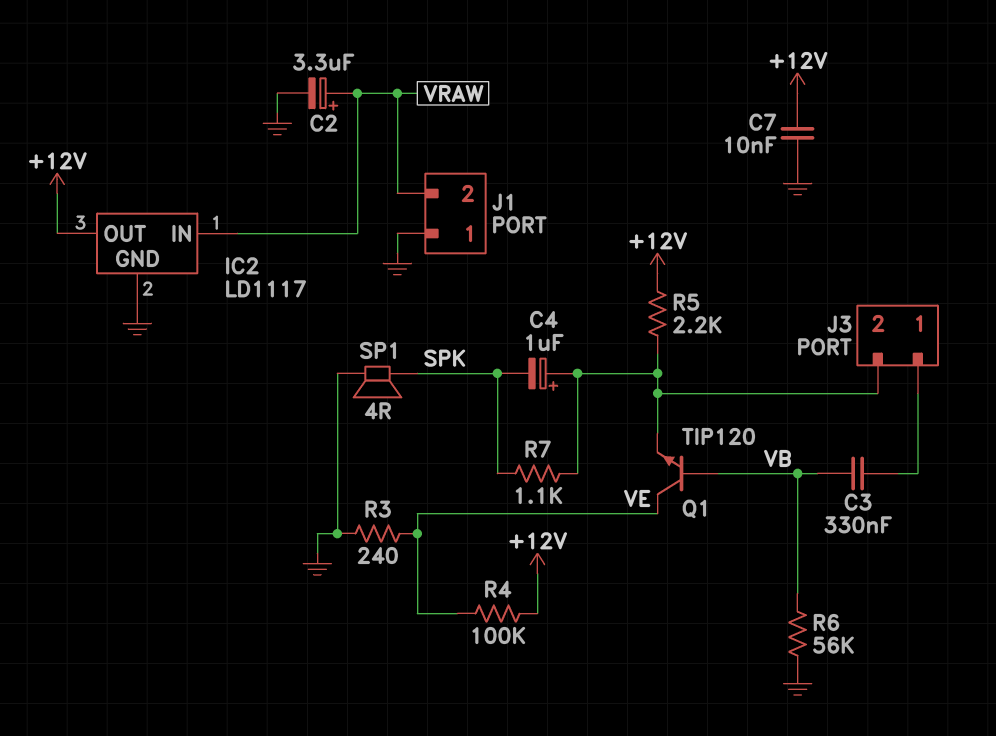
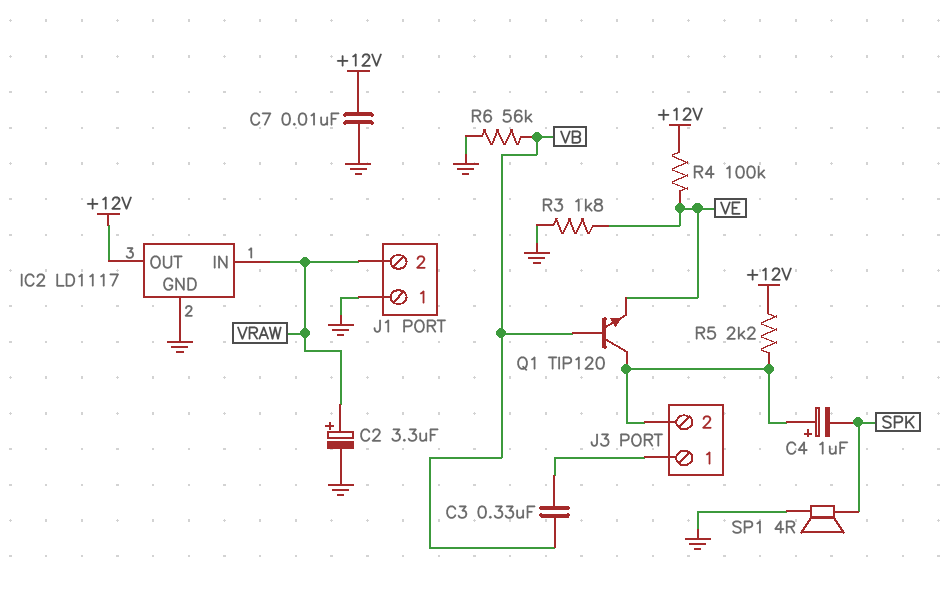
Q1: NPN TIP120 (B VB, C VE, E J3/2) -> NPN TIP120 (B VB, C J3/2, E VE)
R3: 240 (GND, VE) -> 1.8k (GND, VE)
R7: 1.1k (J3/2, SPK) -> none

